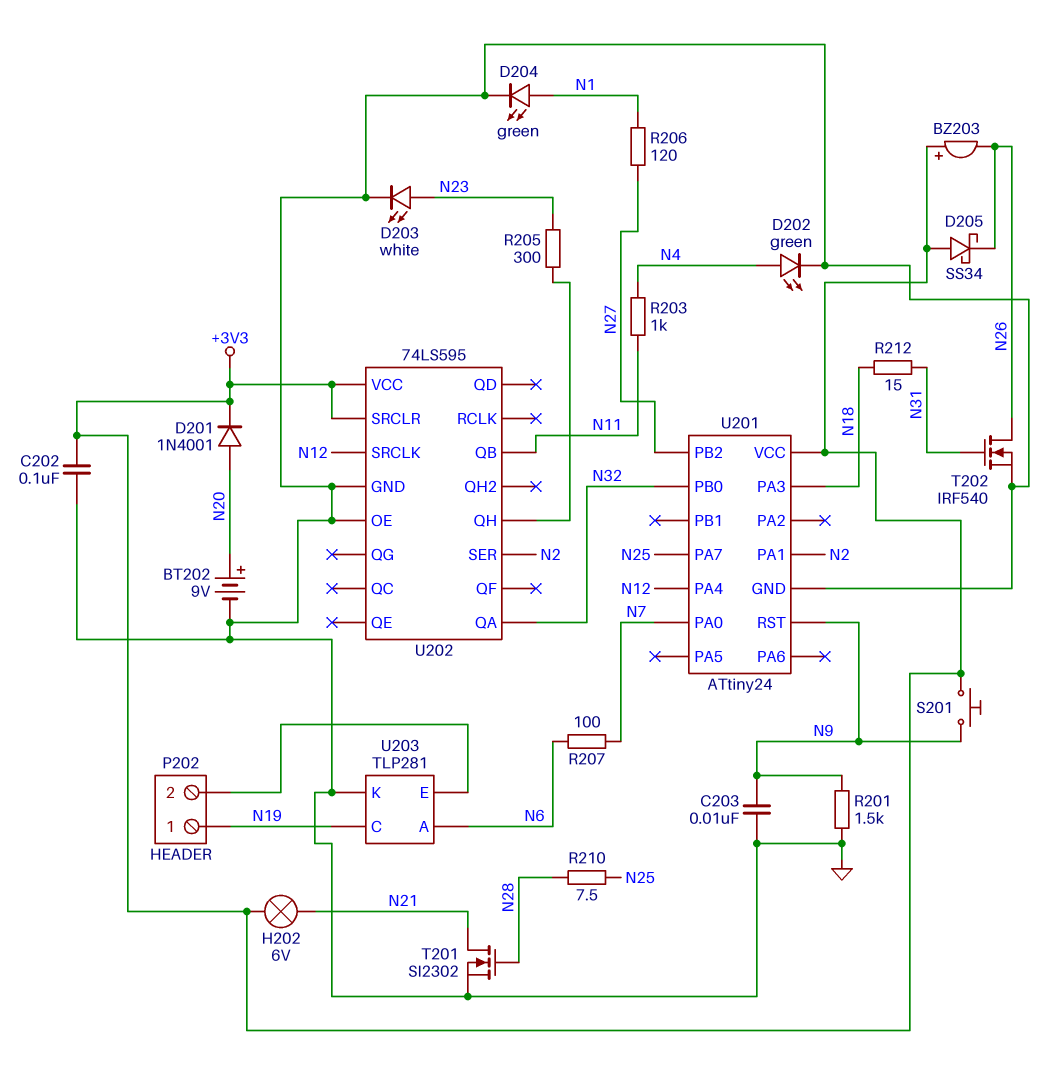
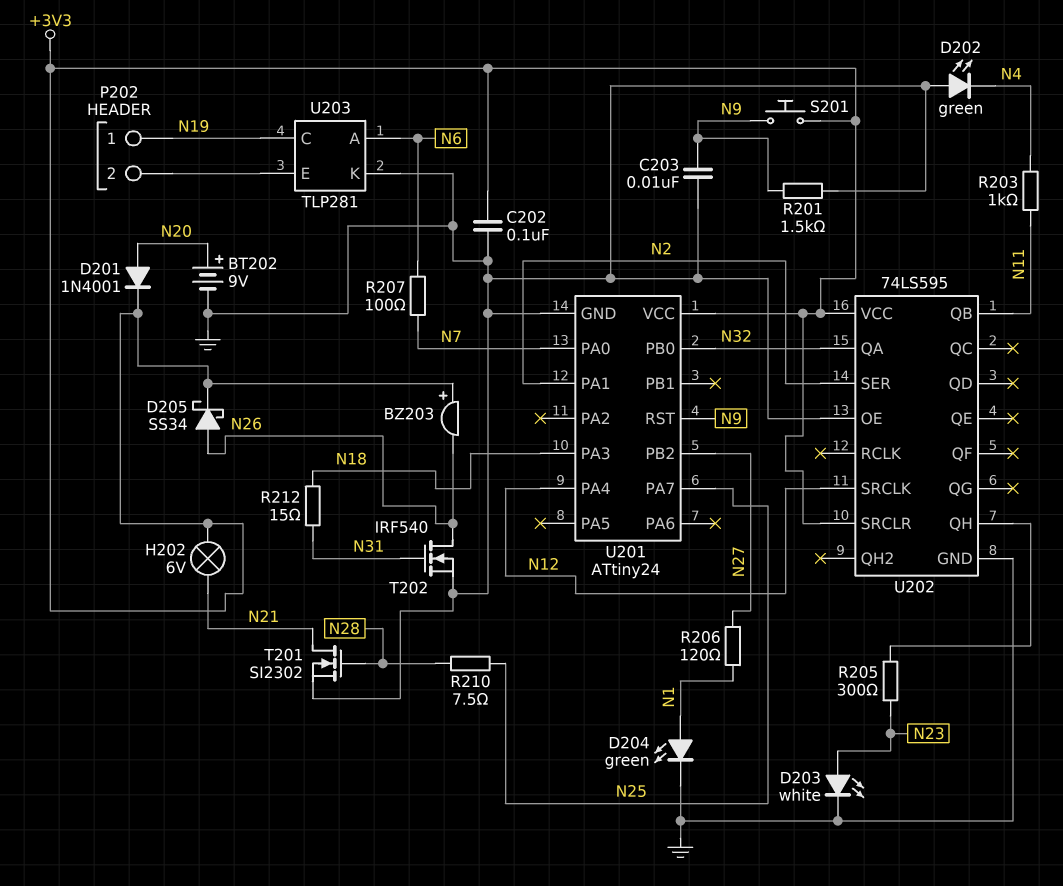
D202: LED green (A N4, K GND) -> LED green (A GND, K N4)
D205: schottky SS34 (A +3V3, K N26) -> schottky SS34 (A N26, K +3V3)

